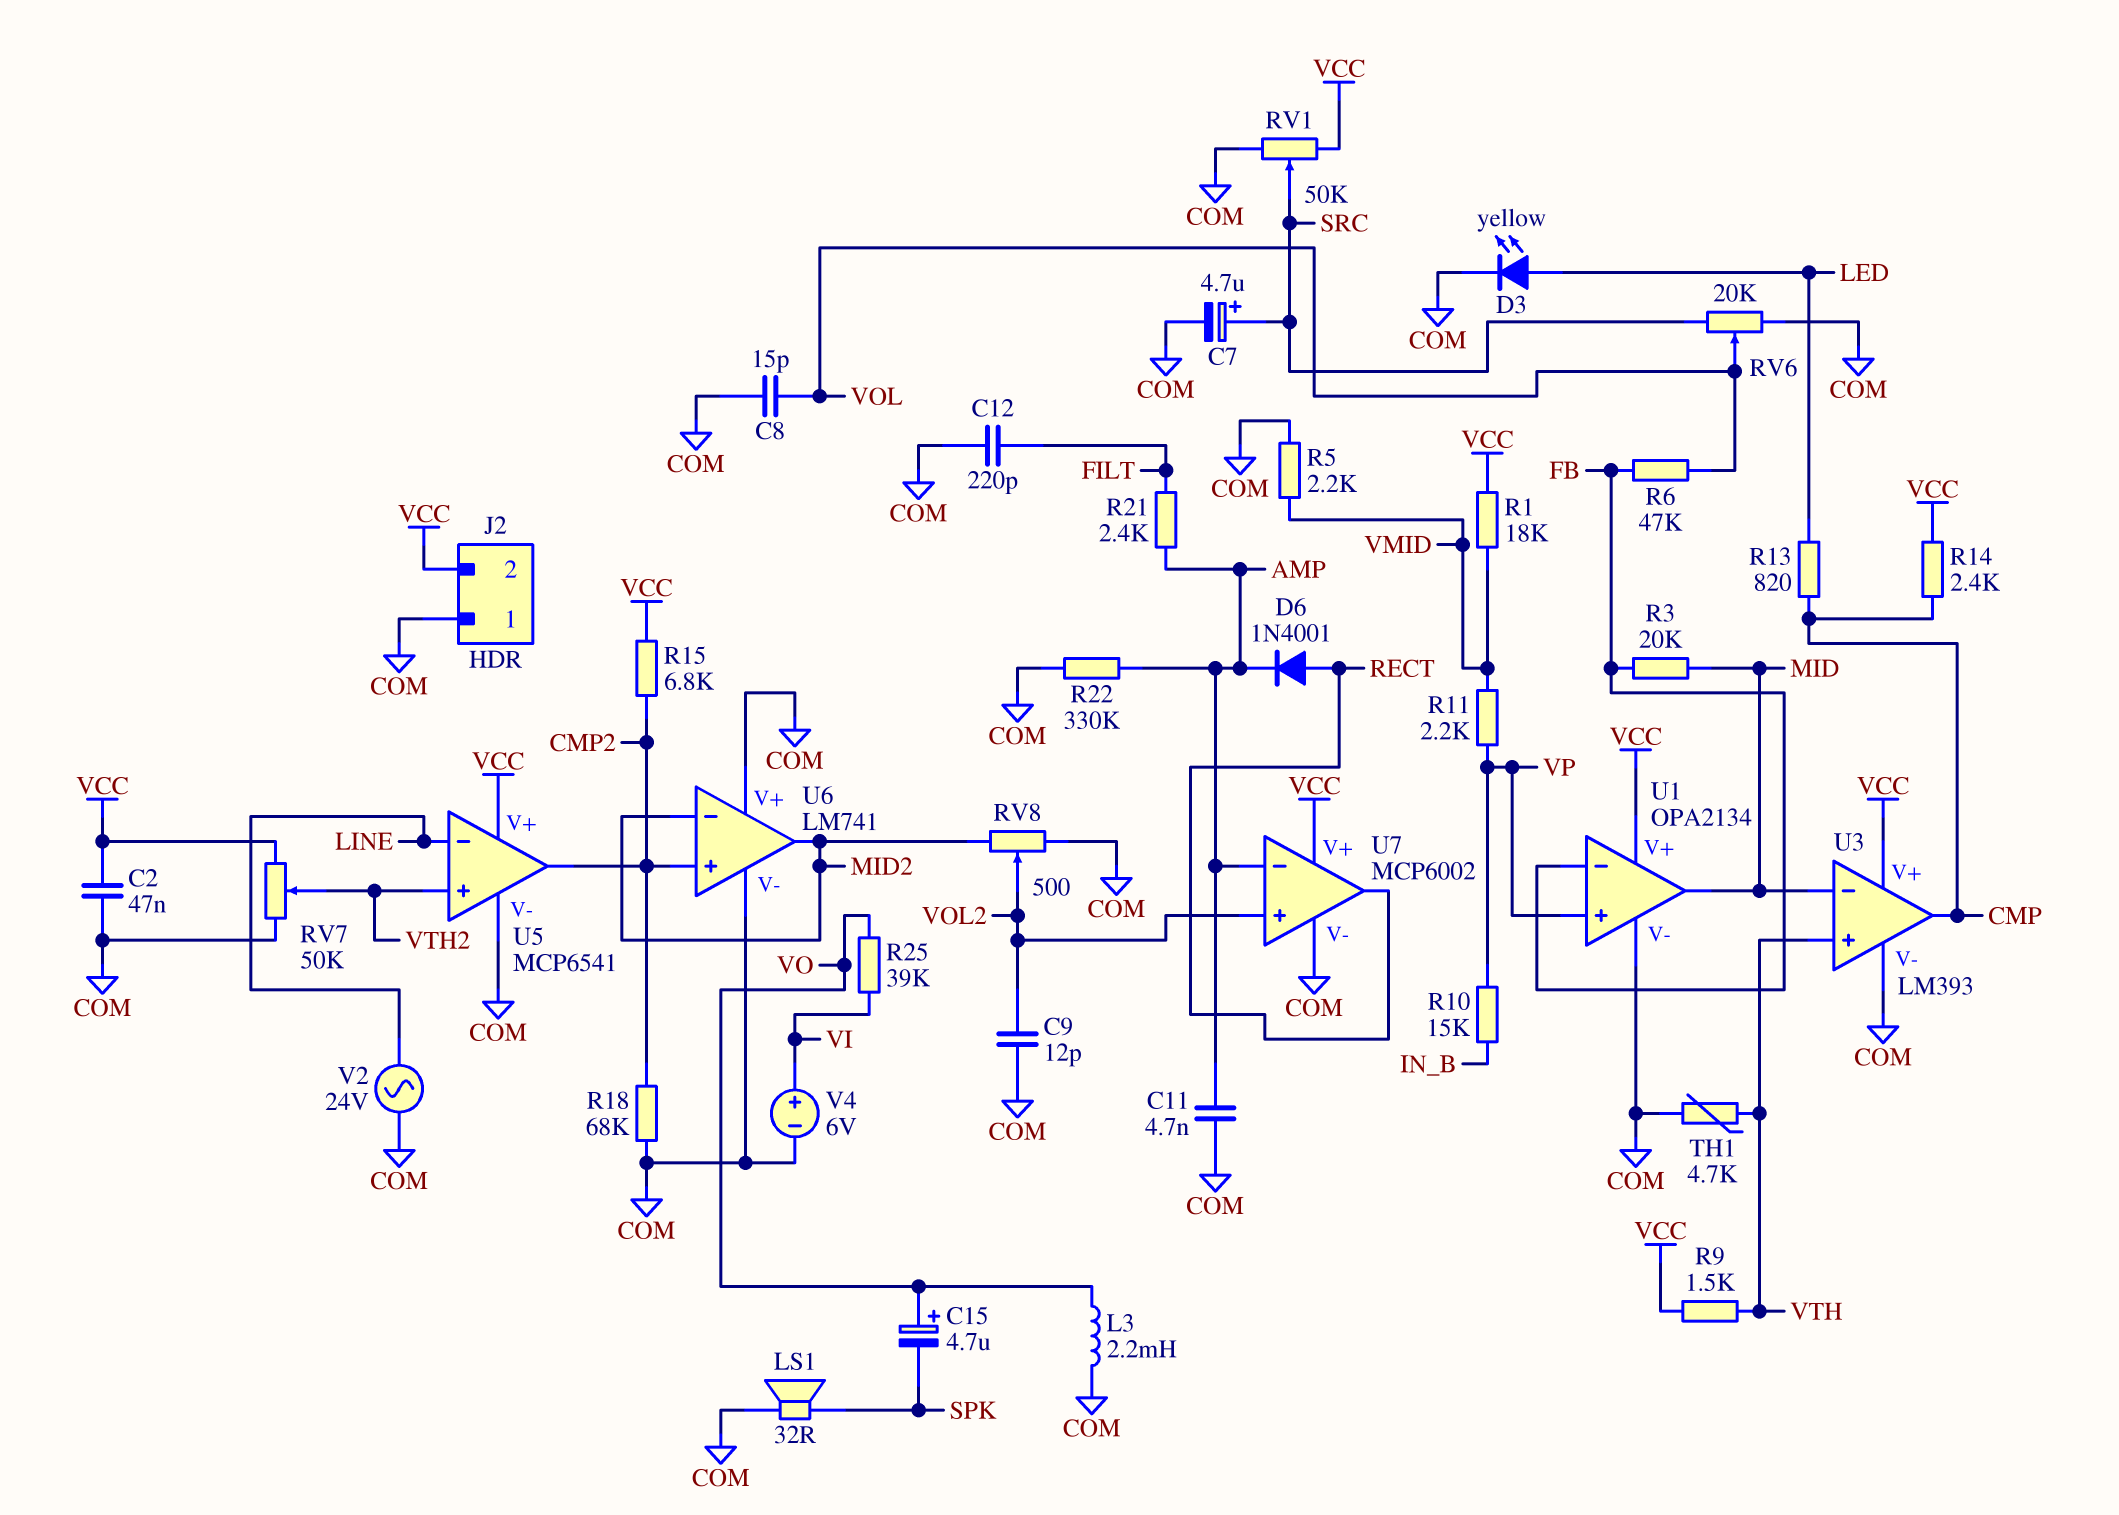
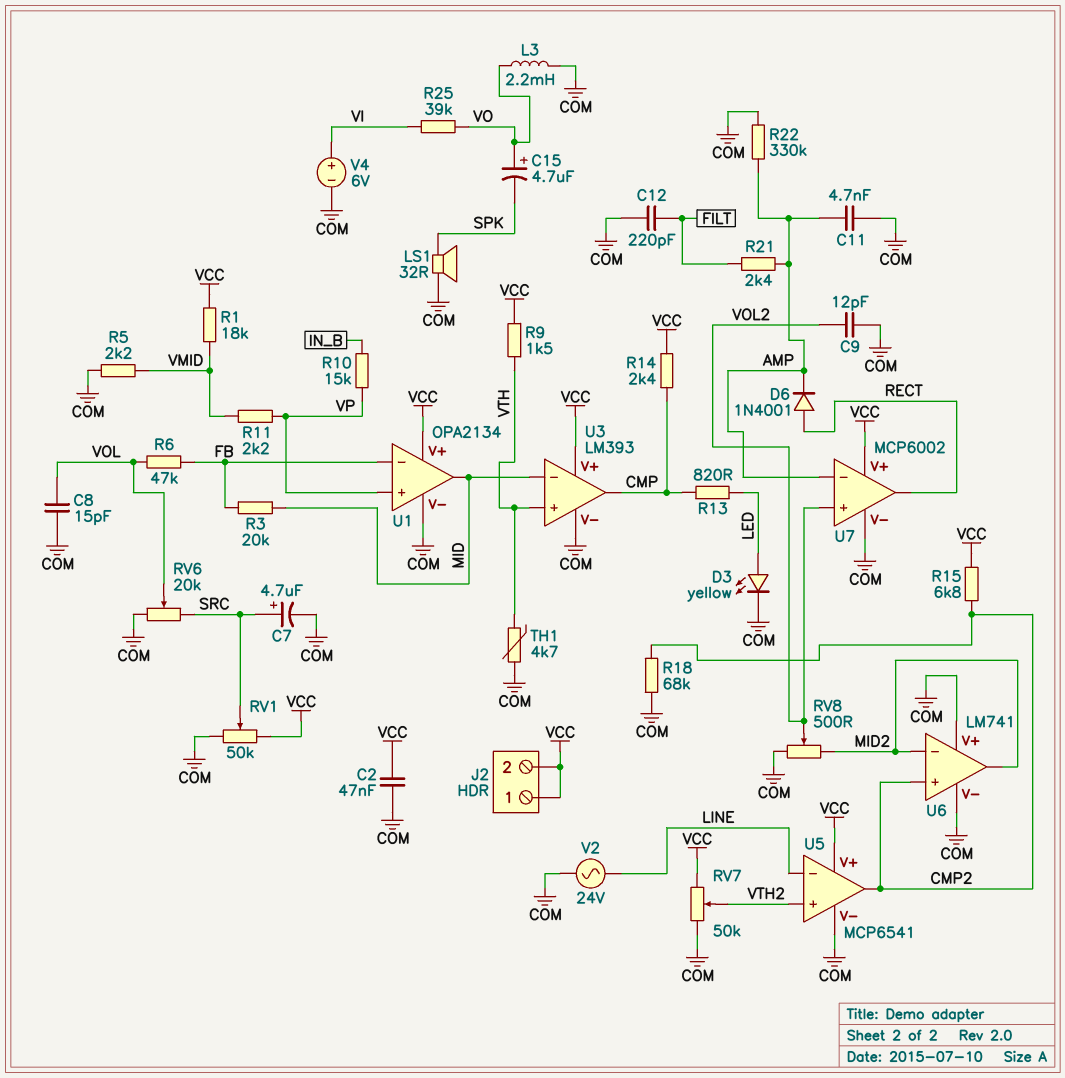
J2 pin 1: COM -> VCC

